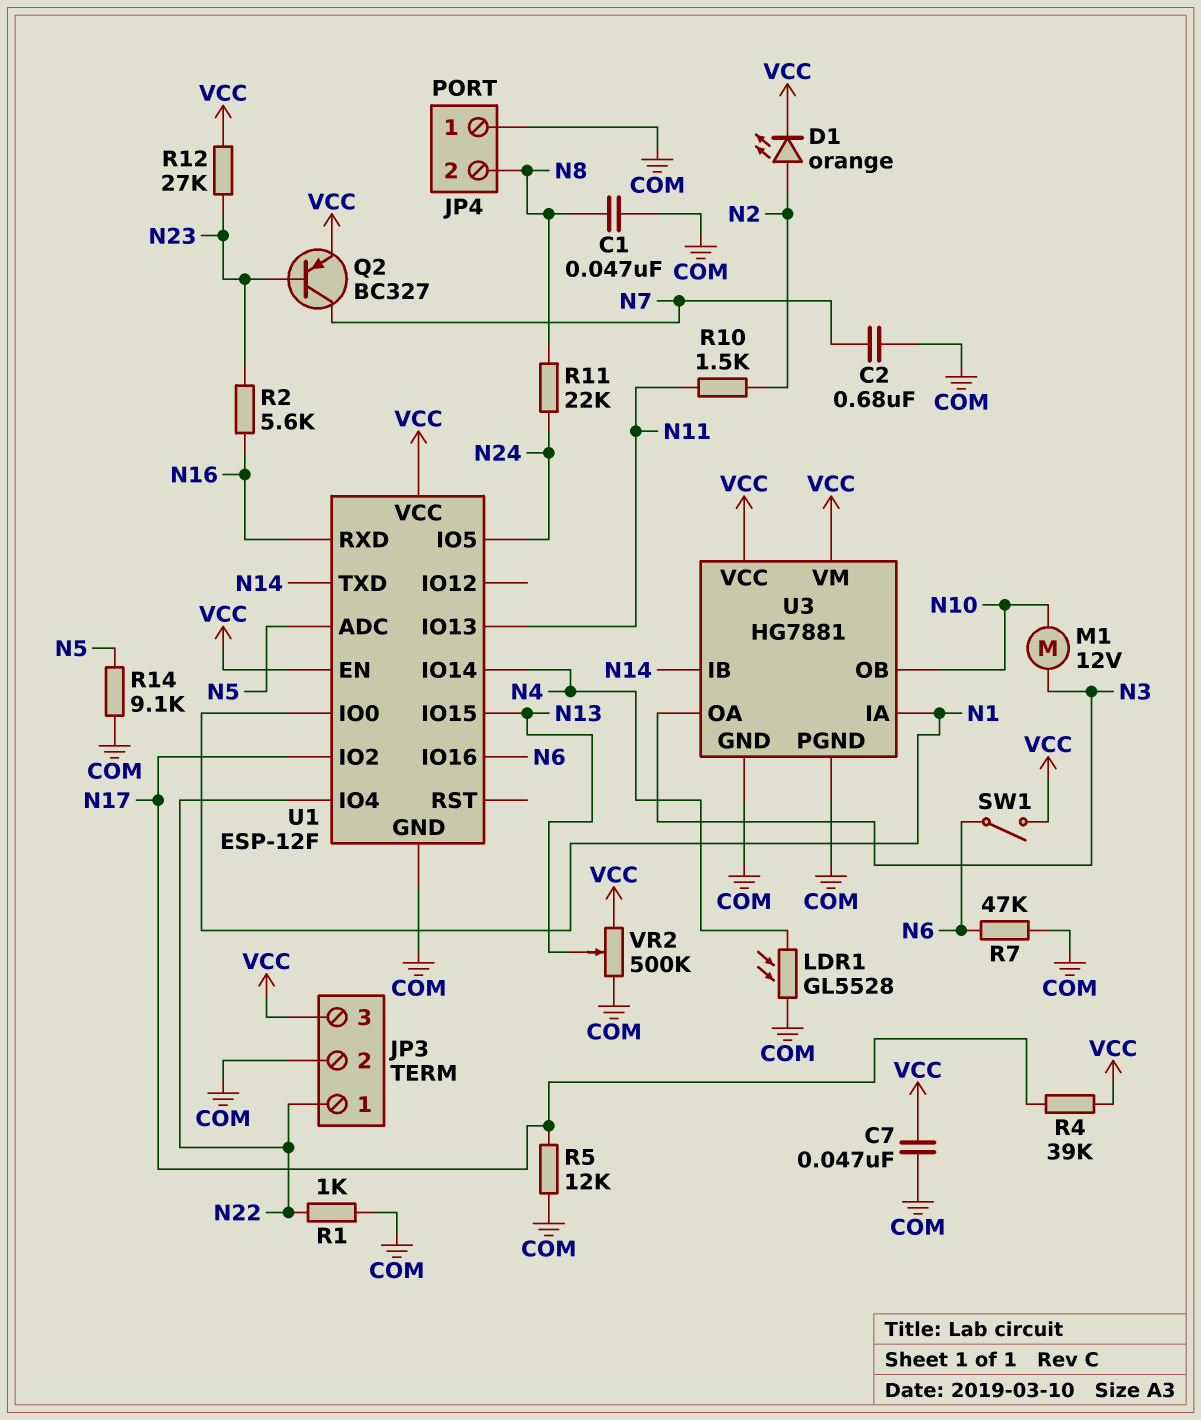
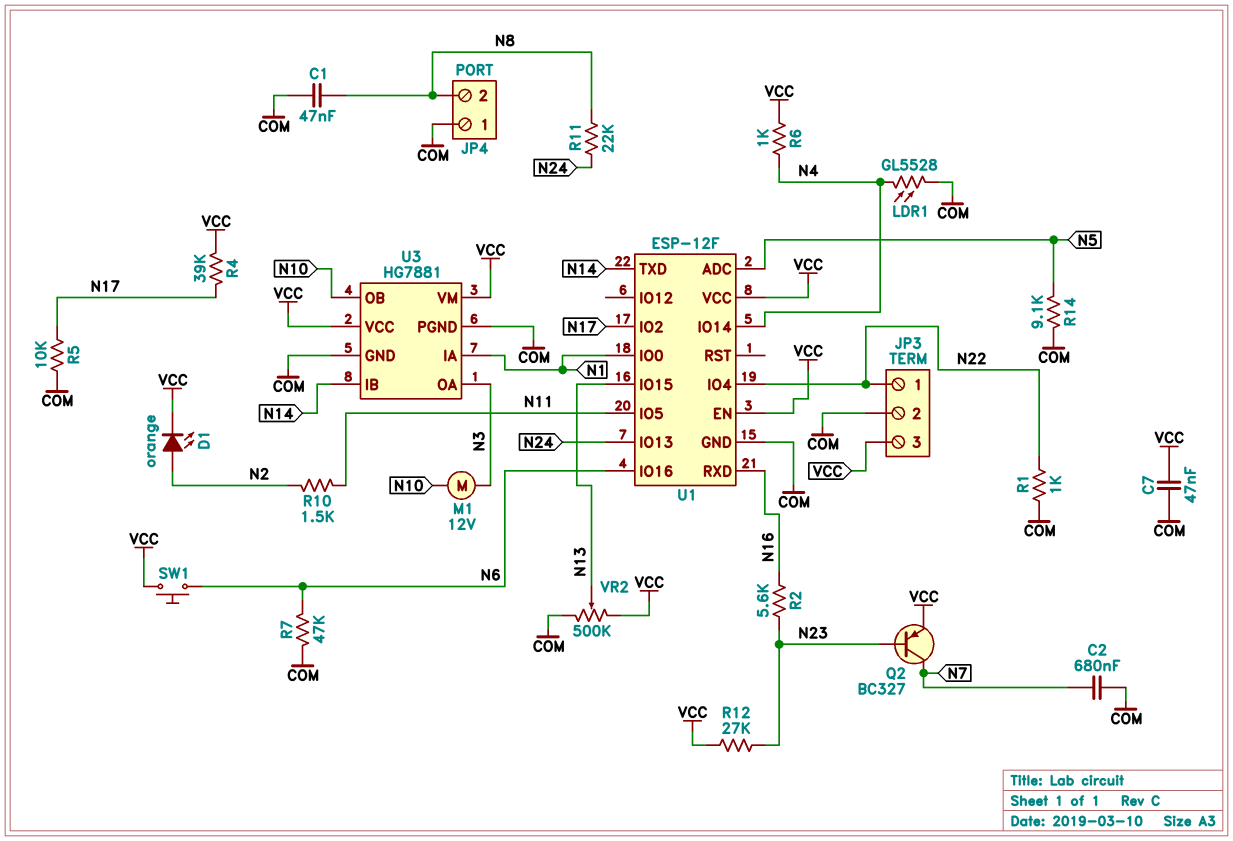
R5: 12k (COM, N17) -> 10k (COM, N17)
R6: none -> 1k (N4, VCC)
SW1: switch (N6, VCC) -> button (N6, VCC)
U1 pin IO5: N24 -> N11
U1 pin IO13: N11 -> N24

